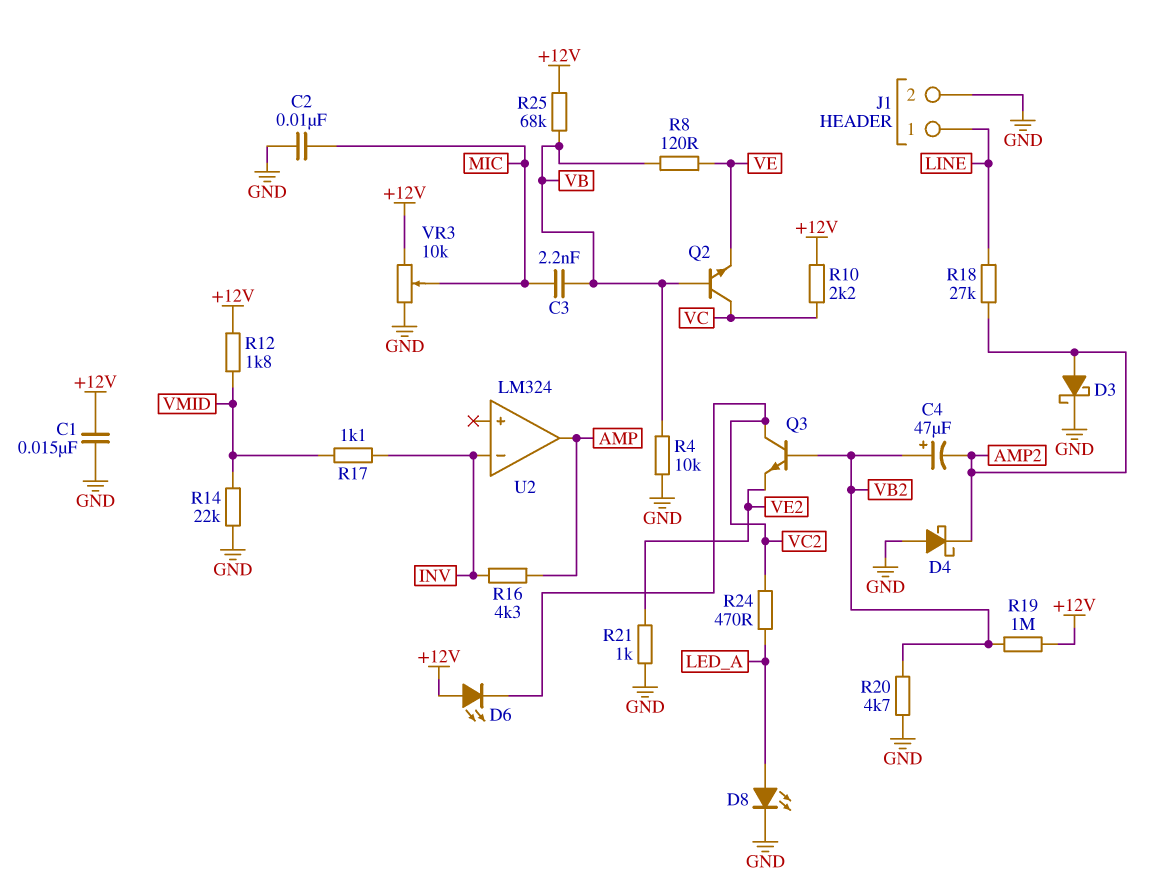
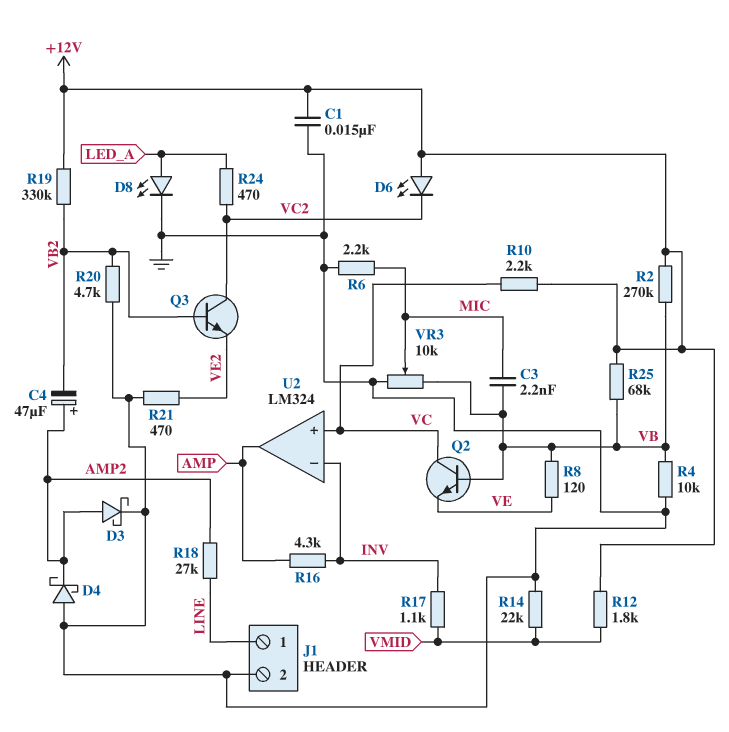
C2: 10nF (GND, MIC) -> none
C4: 47uF (plus VB2, minus AMP2) -> 47uF (plus AMP2, minus VB2)
R2: none -> 270k (+12V, VB)
R6: none -> 2.2k (GND, MIC)
R19: 1M (+12V, VB2) -> 330k (+12V, VB2)
R21: 1k (GND, VE2) -> 470 (GND, VE2)
U2 pin in+: none -> VC
VR3: 10k (+12V, GND, wiper MIC) -> 10k (GND, VB, wiper MIC)

